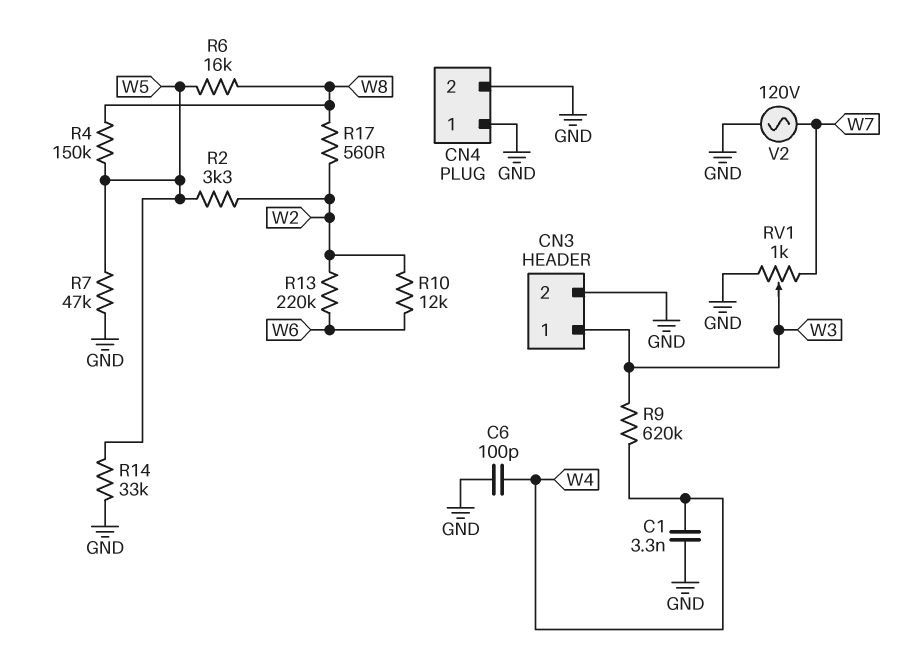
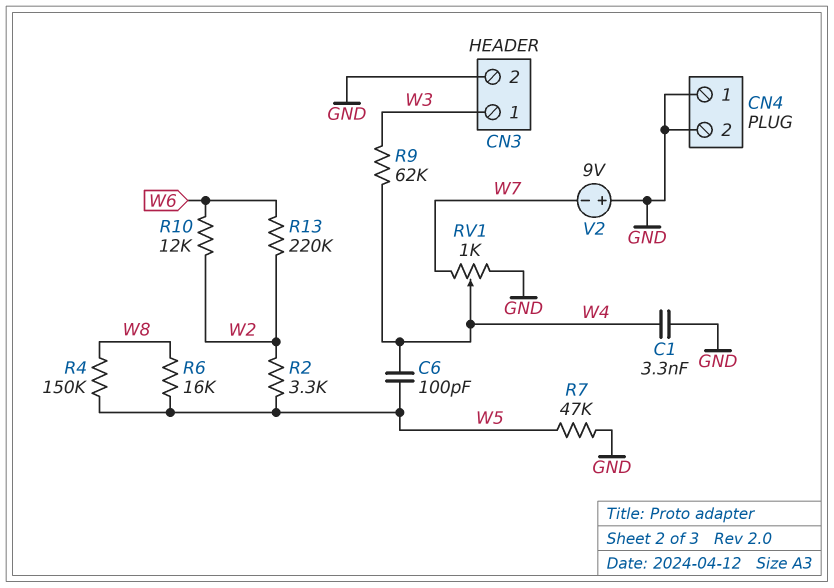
C6: 100pF (GND, W4) -> 100pF (W4, W5)
R9: 620k (W3, W4) -> 62k (W3, W4)
R14: 33k (GND, W5) -> none
R17: 560 (W2, W8) -> none
RV1: 1k (GND, W7, wiper W3) -> 1k (GND, W7, wiper W4)
V2: AC 120V (GND, W7) -> 9V (plus GND, minus W7)

